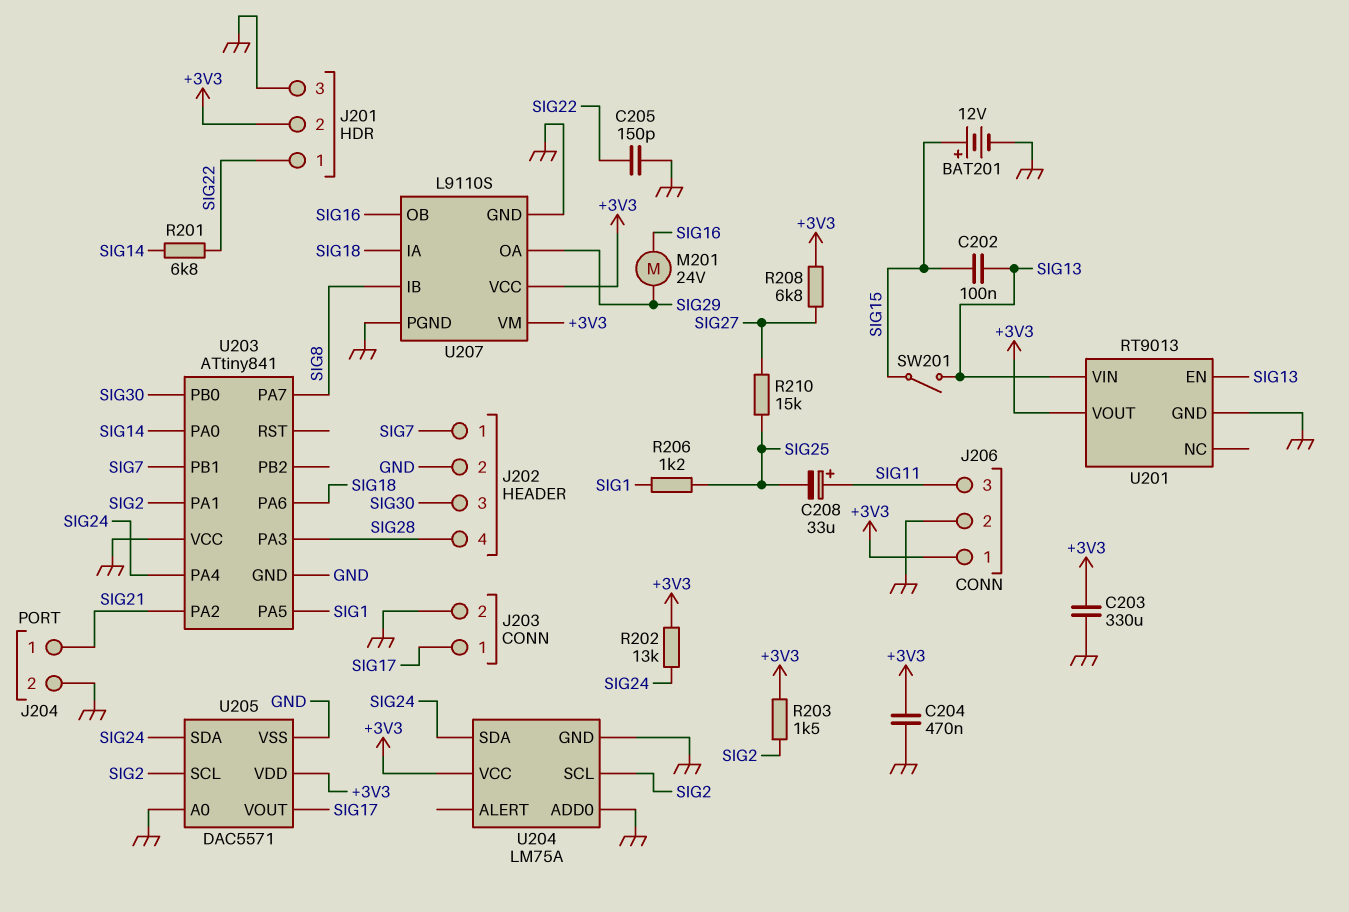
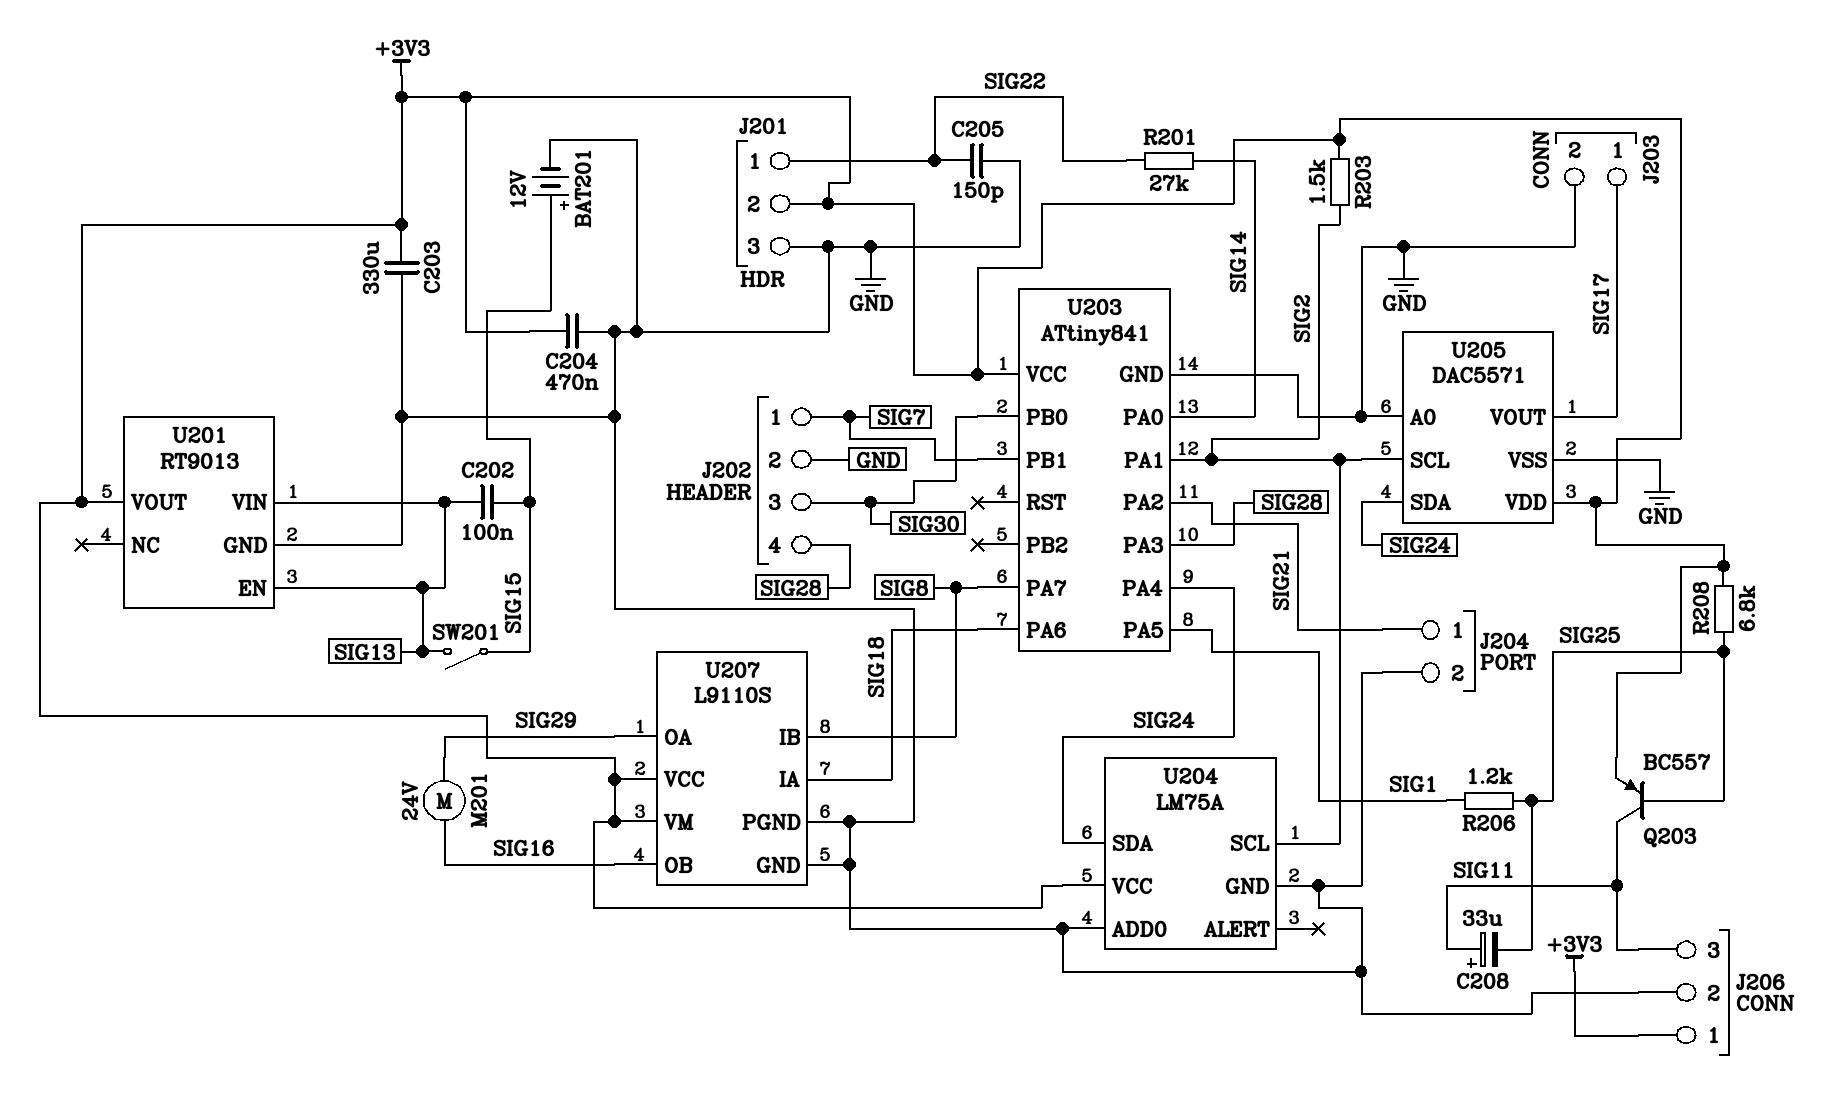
Q203: none -> PNP BC557 (B SIG25, C SIG11, E +3V3)
R201: 6.8k (SIG14, SIG22) -> 27k (SIG14, SIG22)
R202: 13k (+3V3, SIG24) -> none
R208: 6.8k (+3V3, SIG27) -> 6.8k (+3V3, SIG25)
R210: 15k (SIG25, SIG27) -> none
U203 pin VCC: GND -> +3V3

